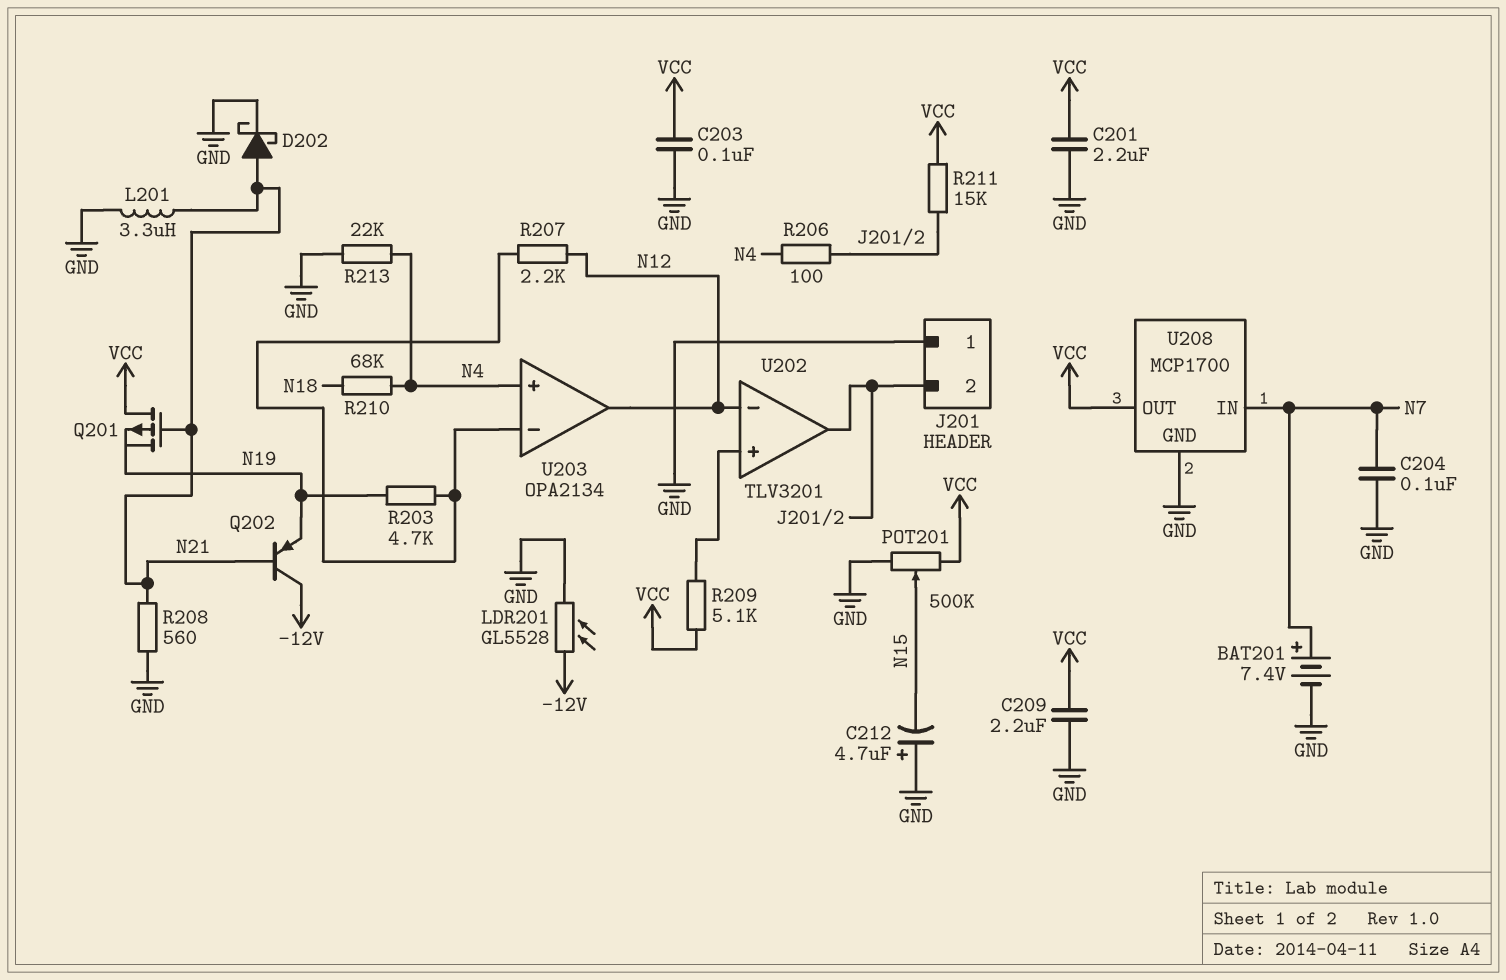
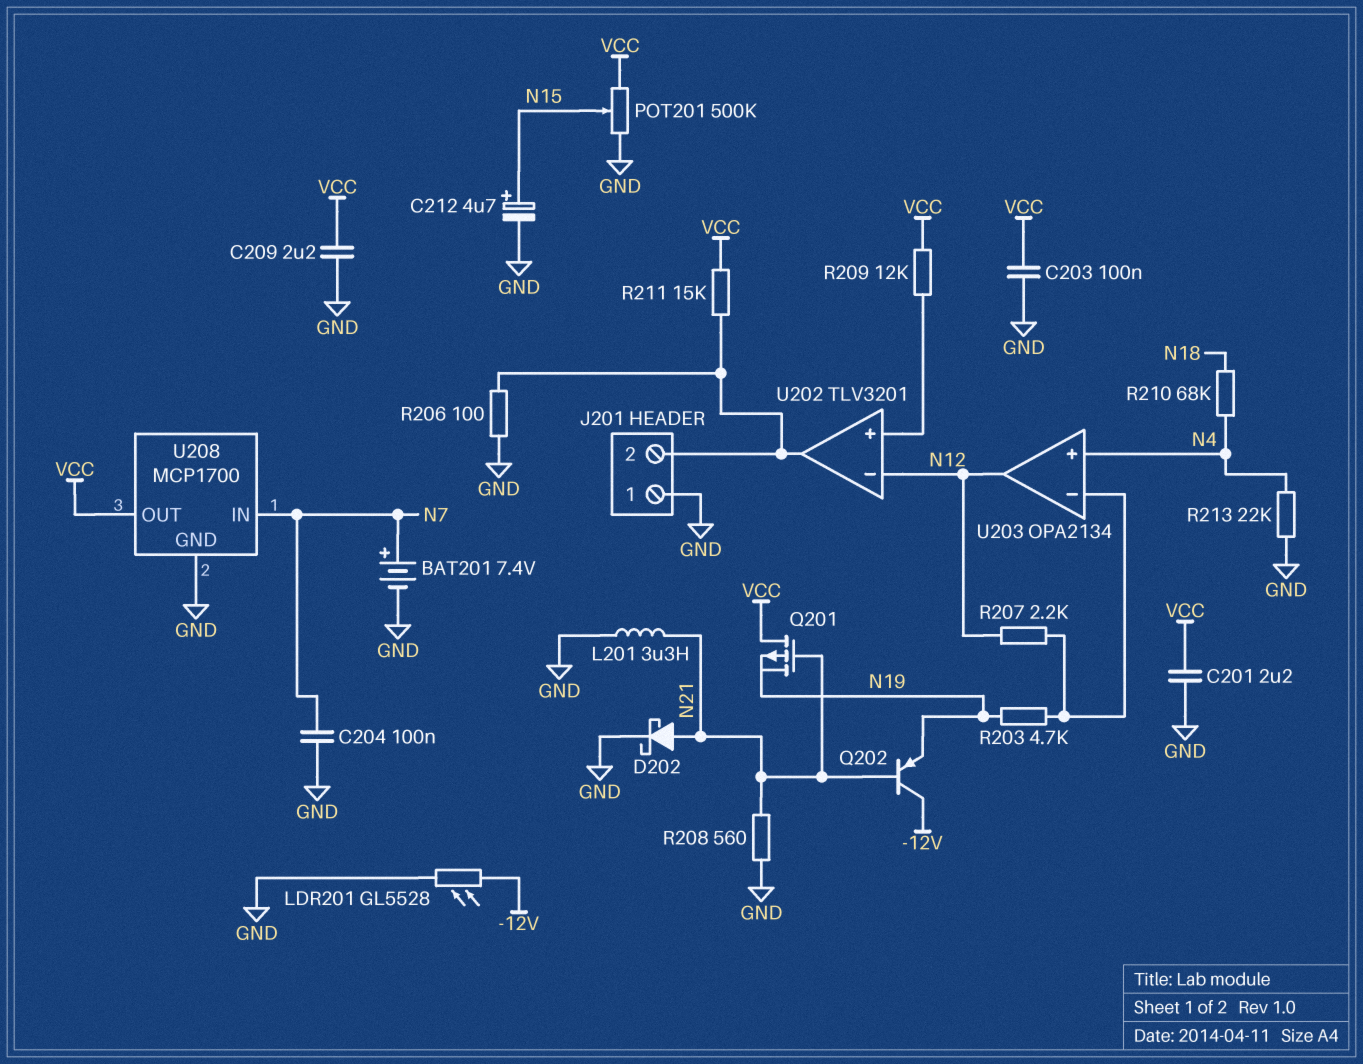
C212: 4.7uF (plus GND, minus N15) -> 4.7uF (plus N15, minus GND)
R206: 100 (J201/2, N4) -> 100 (GND, J201/2)
R209: 5.1k (U202/in+, VCC) -> 12k (U202/in+, VCC)

